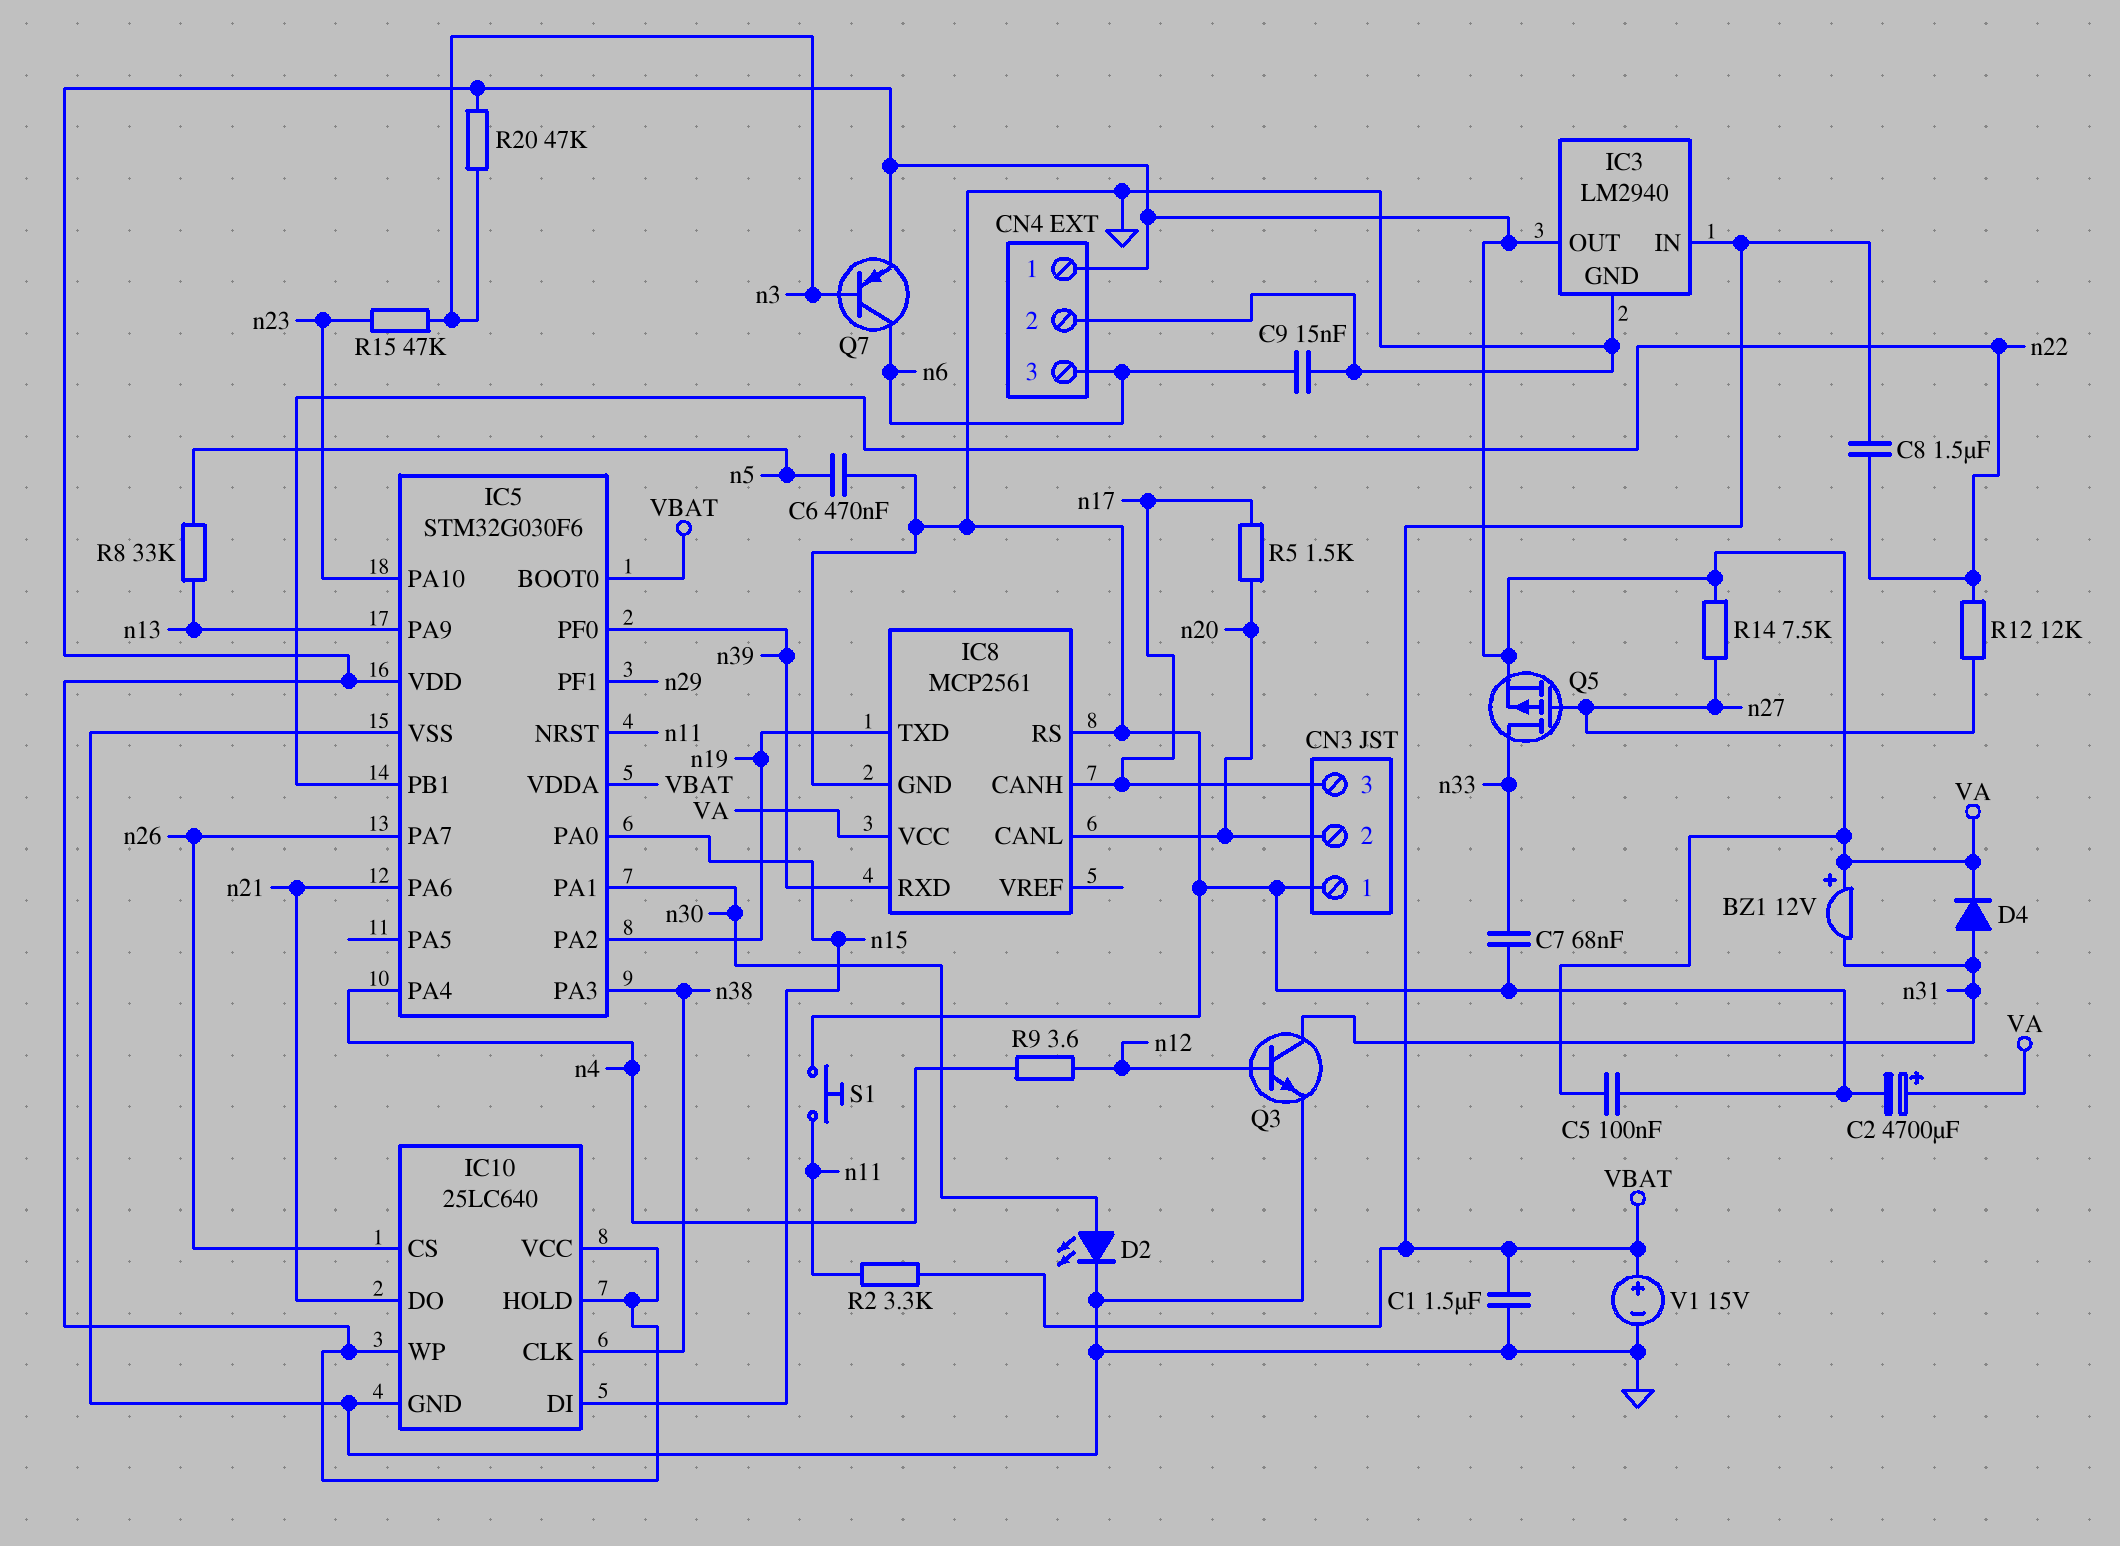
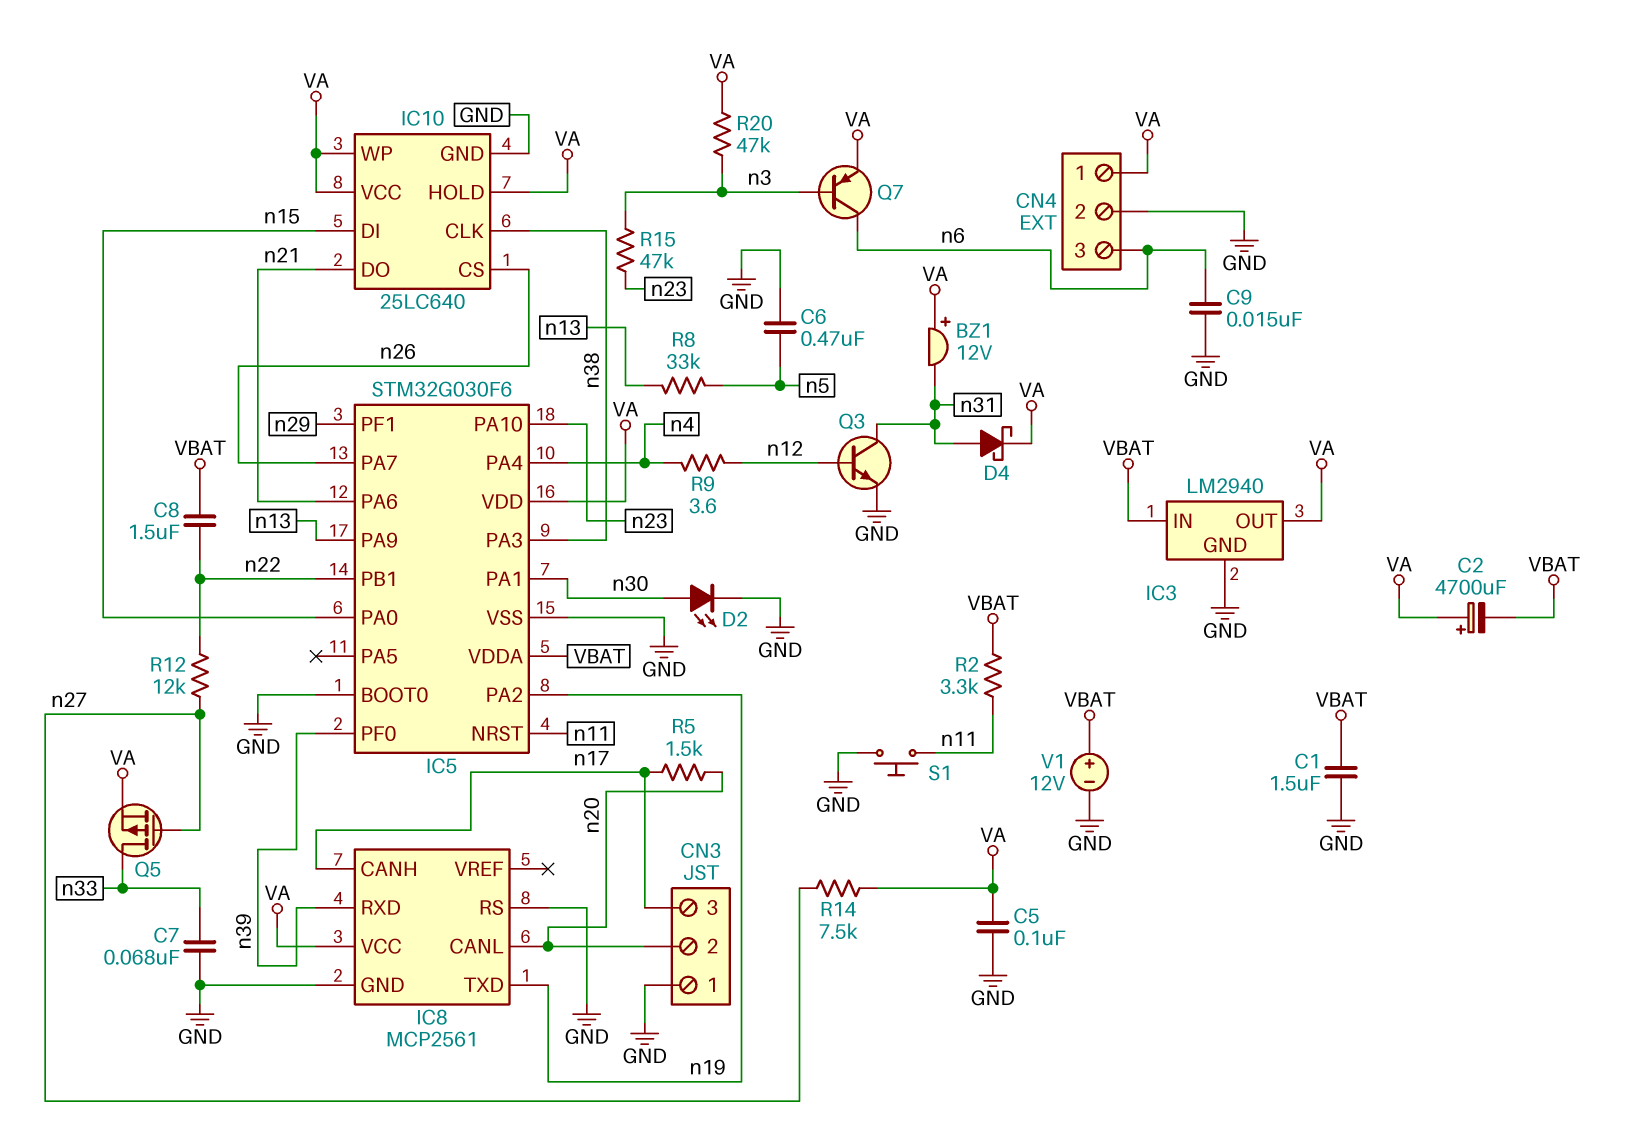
C2: 4700uF (plus VA, minus GND) -> 4700uF (plus VA, minus VBAT)
D4: diode (A n31, K VA) -> schottky (A n31, K VA)
IC5 pin BOOT0: VBAT -> GND
V1: 15V (plus VBAT, minus GND) -> 12V (plus VBAT, minus GND)

